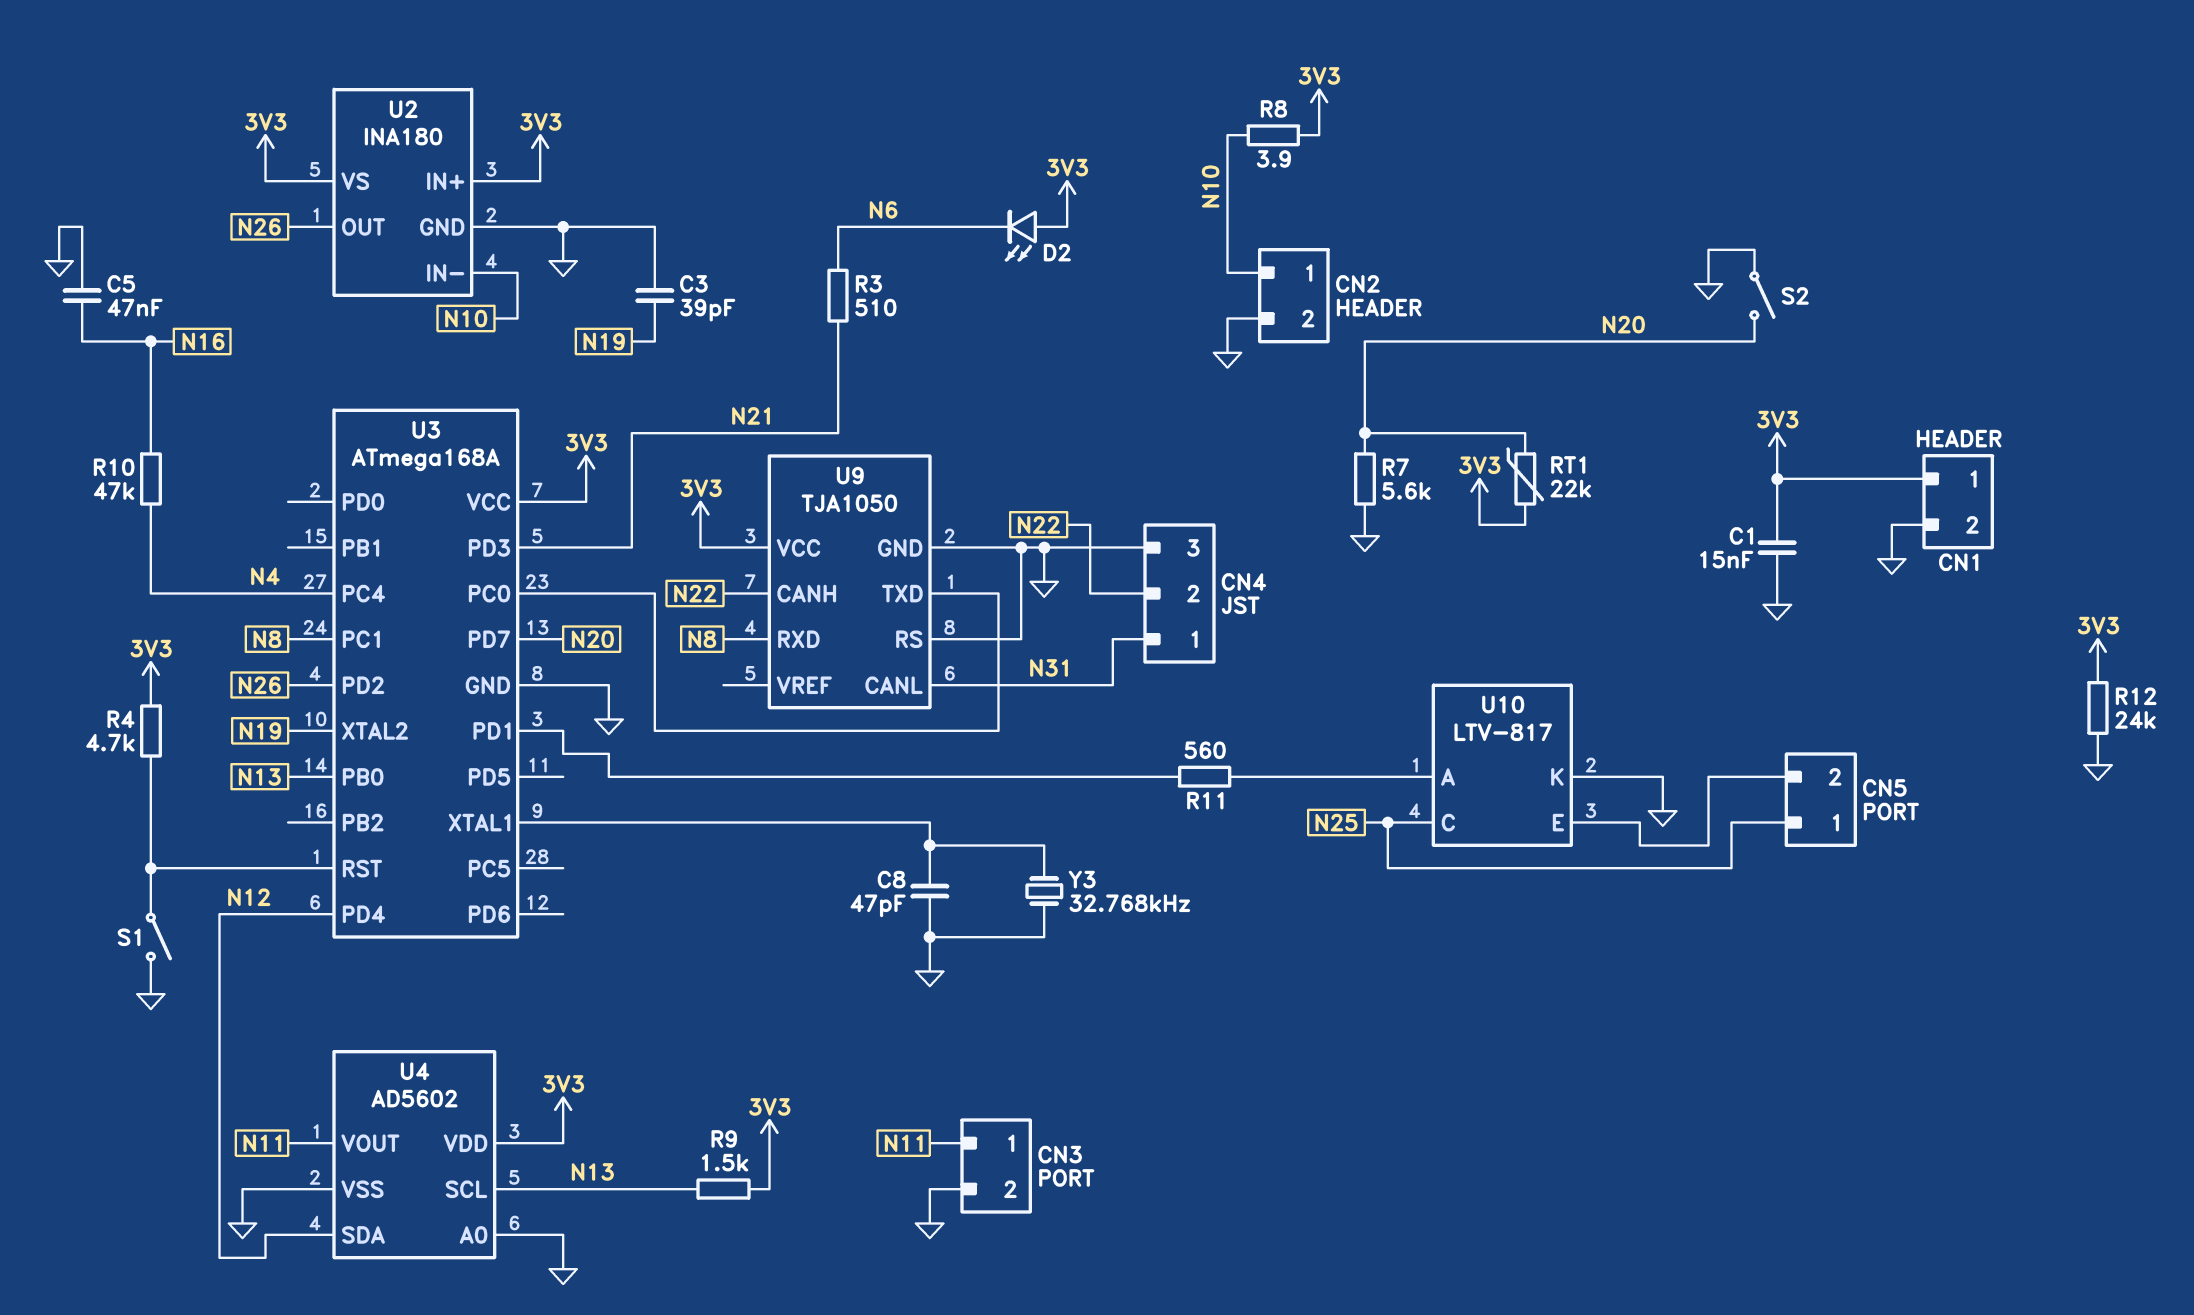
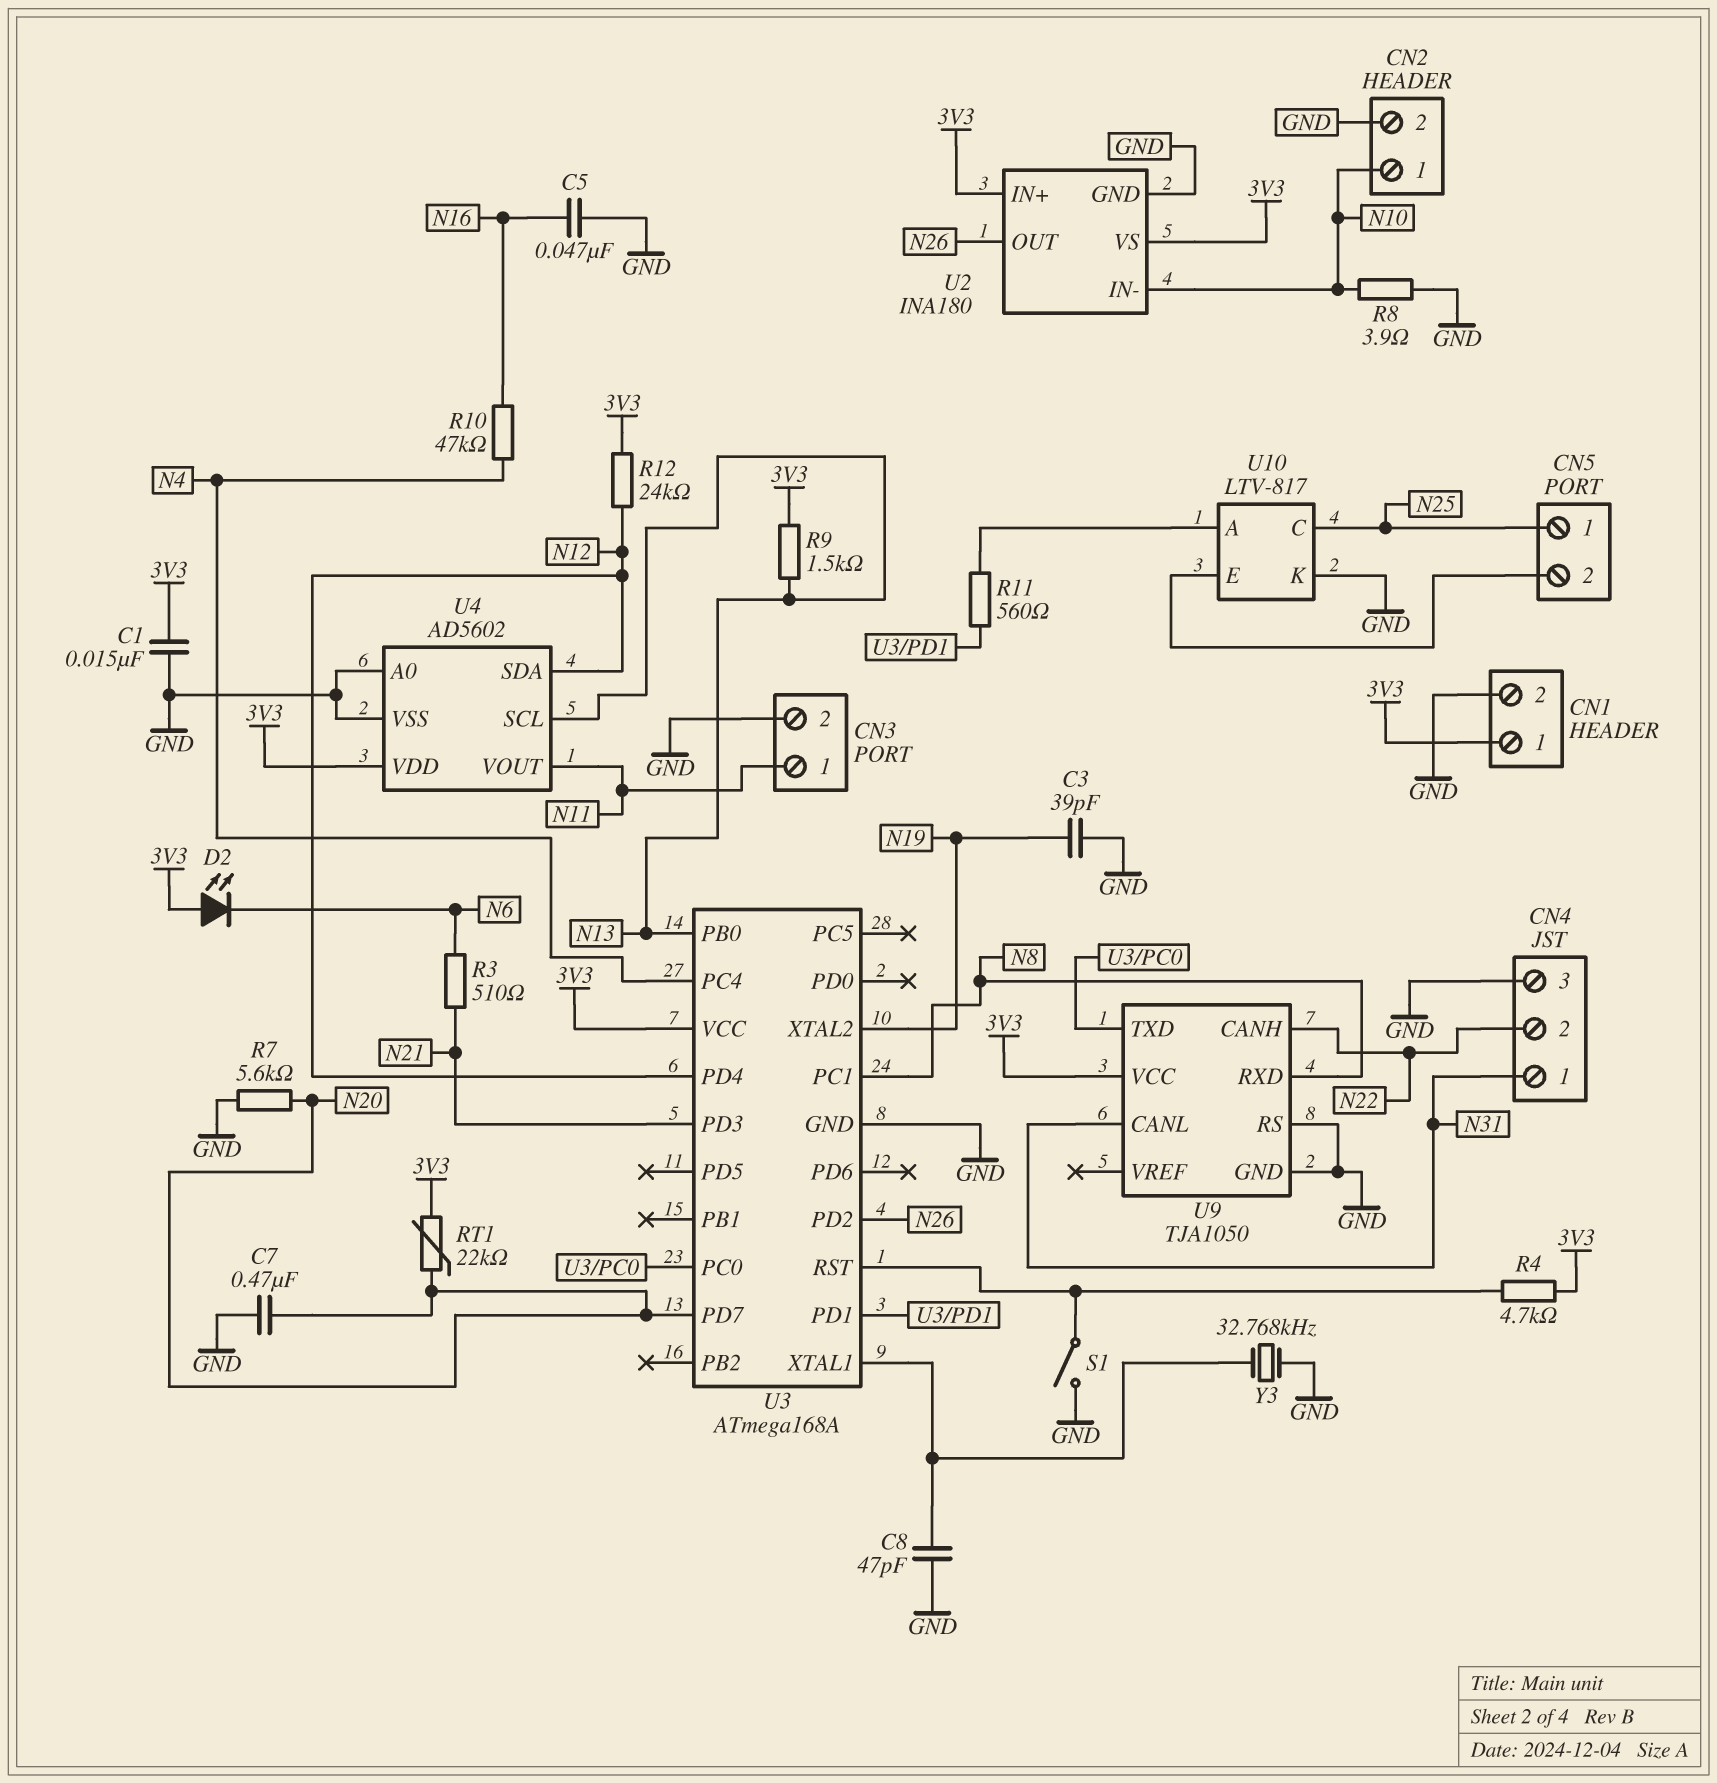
C7: none -> 470nF (GND, N20)
R8: 3.9 (3V3, N10) -> 3.9 (GND, N10)
R12: 24k (3V3, GND) -> 24k (3V3, N12)
S2: switch (GND, N20) -> none

